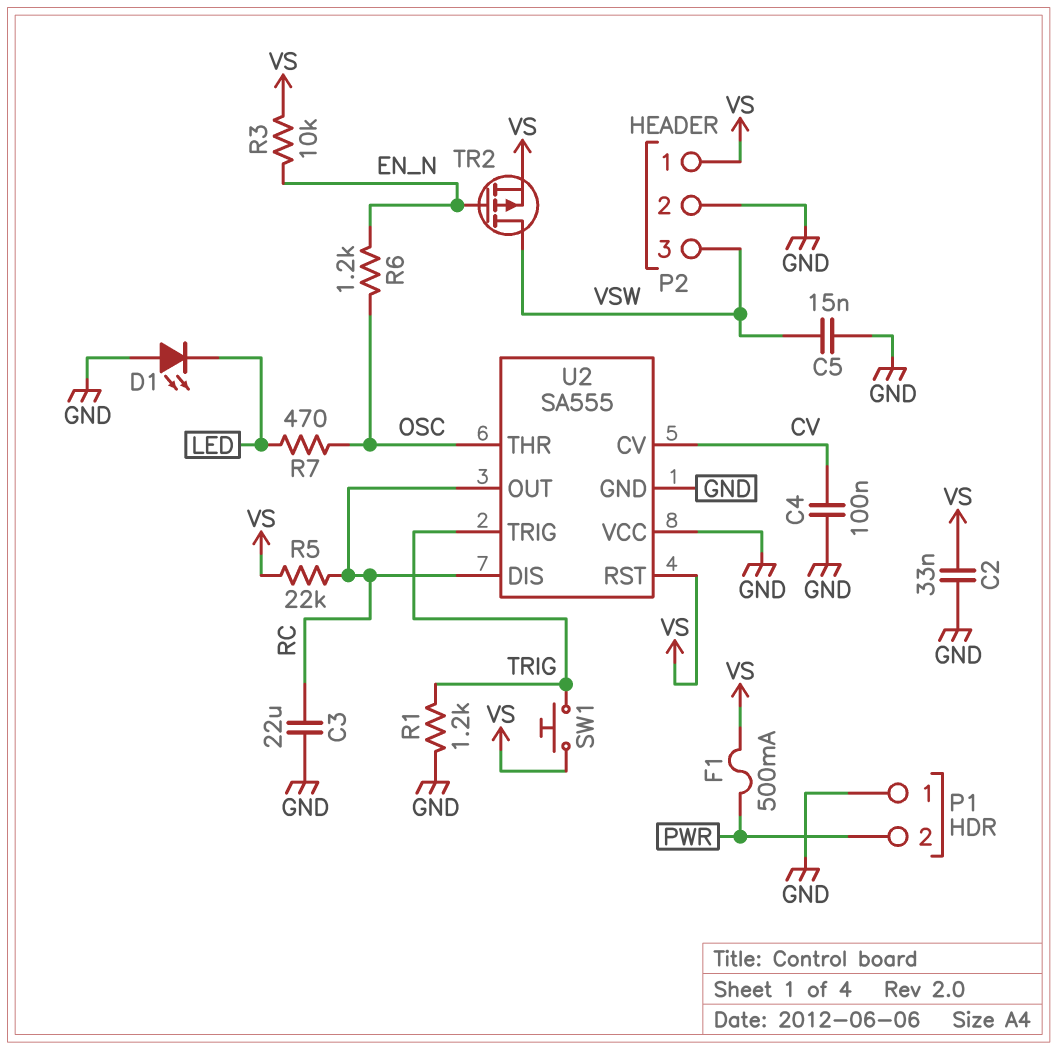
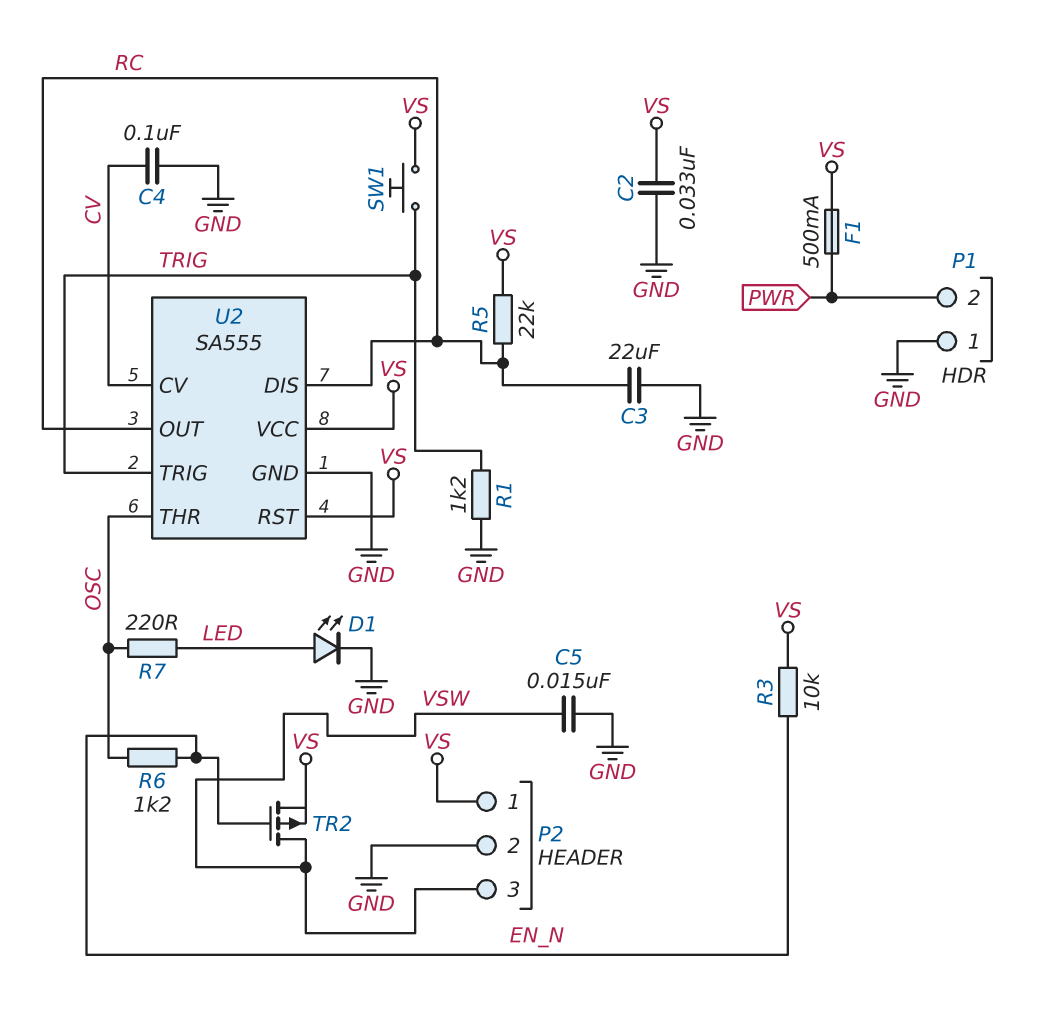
D1: LED (A GND, K LED) -> LED (A LED, K GND)
R7: 470 (LED, OSC) -> 220 (LED, OSC)
U2 pin VCC: GND -> VS

